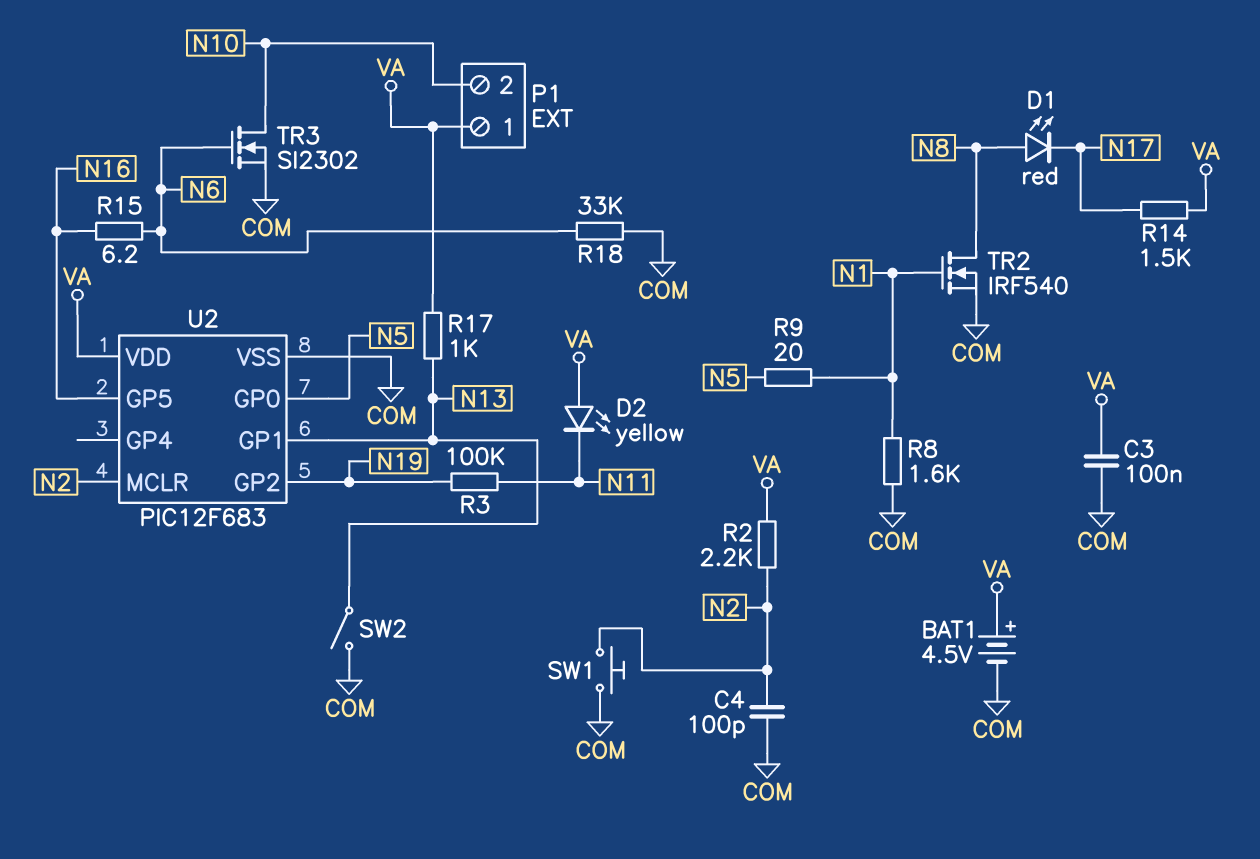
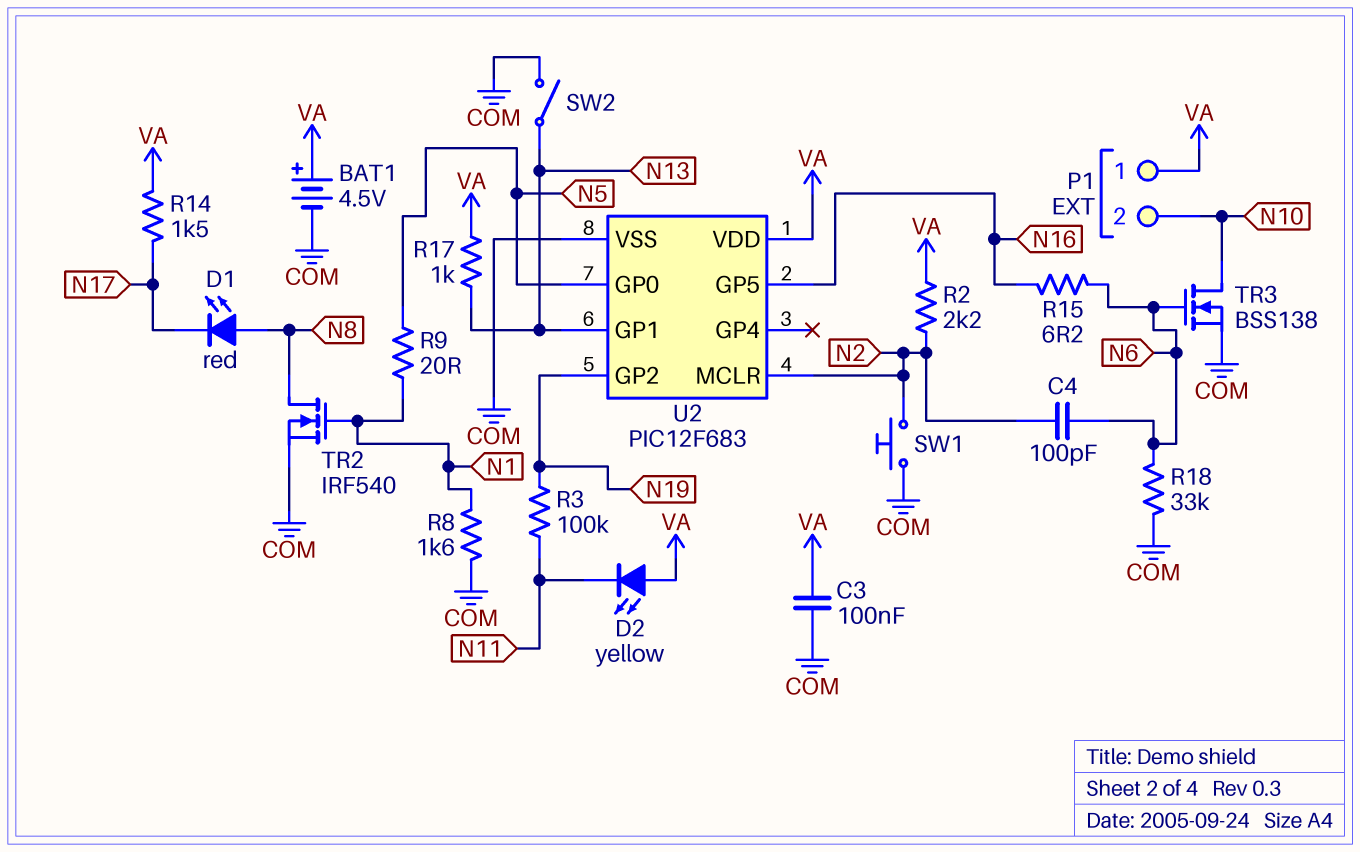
C4: 100pF (COM, N2) -> 100pF (N2, N6)
TR3: NMOS SI2302 (G N6, D N10, S COM) -> NMOS BSS138 (G N6, D N10, S COM)

